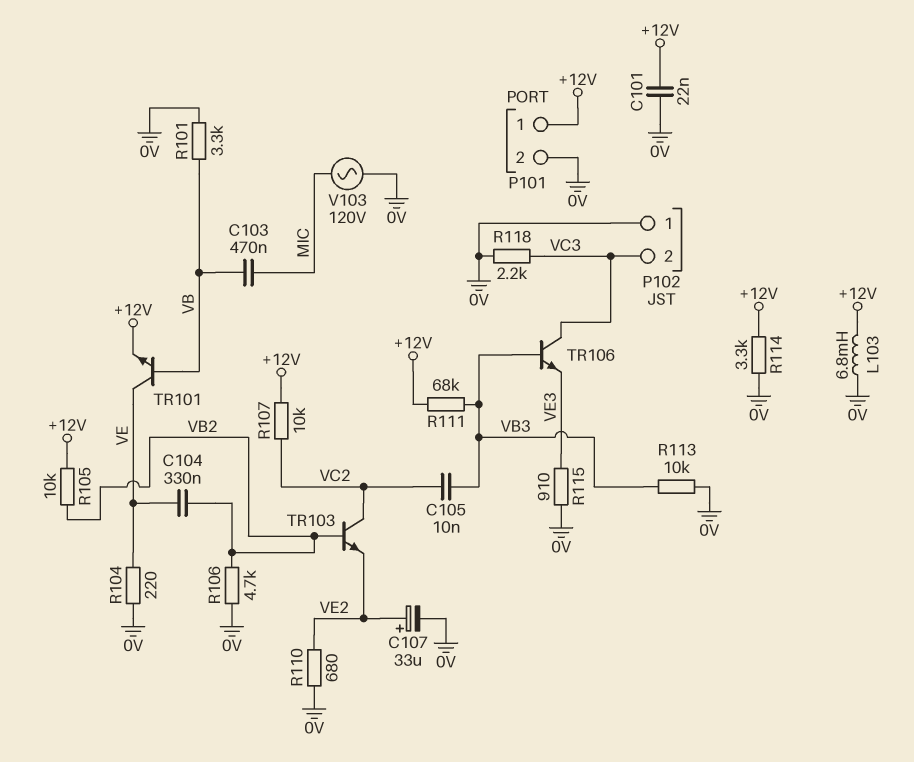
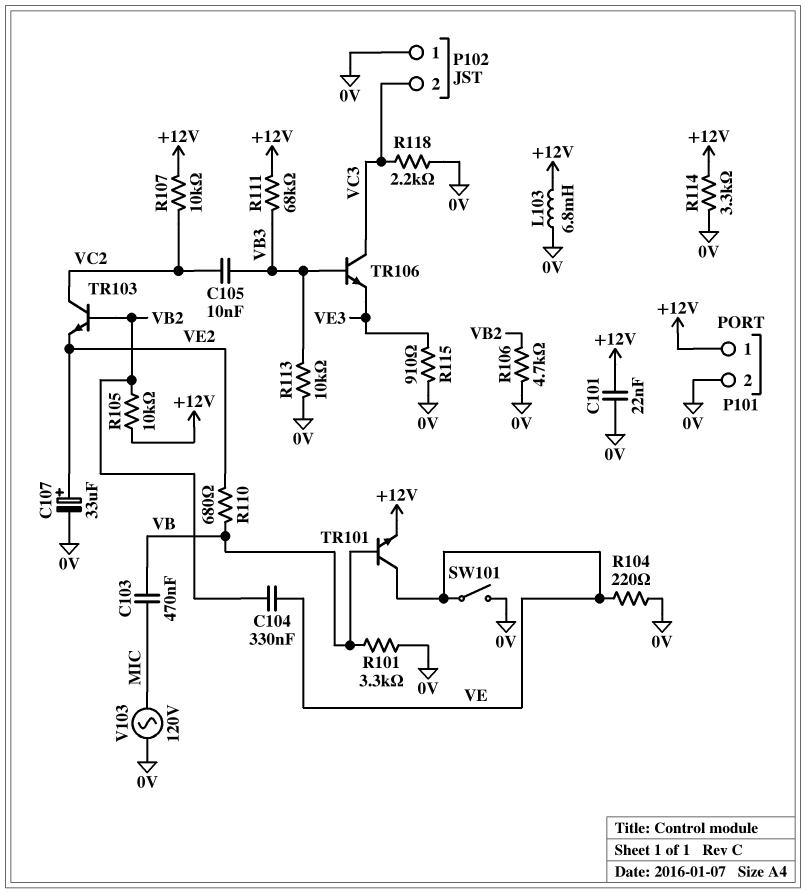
R110: 680 (0V, VE2) -> 680 (VB, VE2)
SW101: none -> switch (0V, VE)

